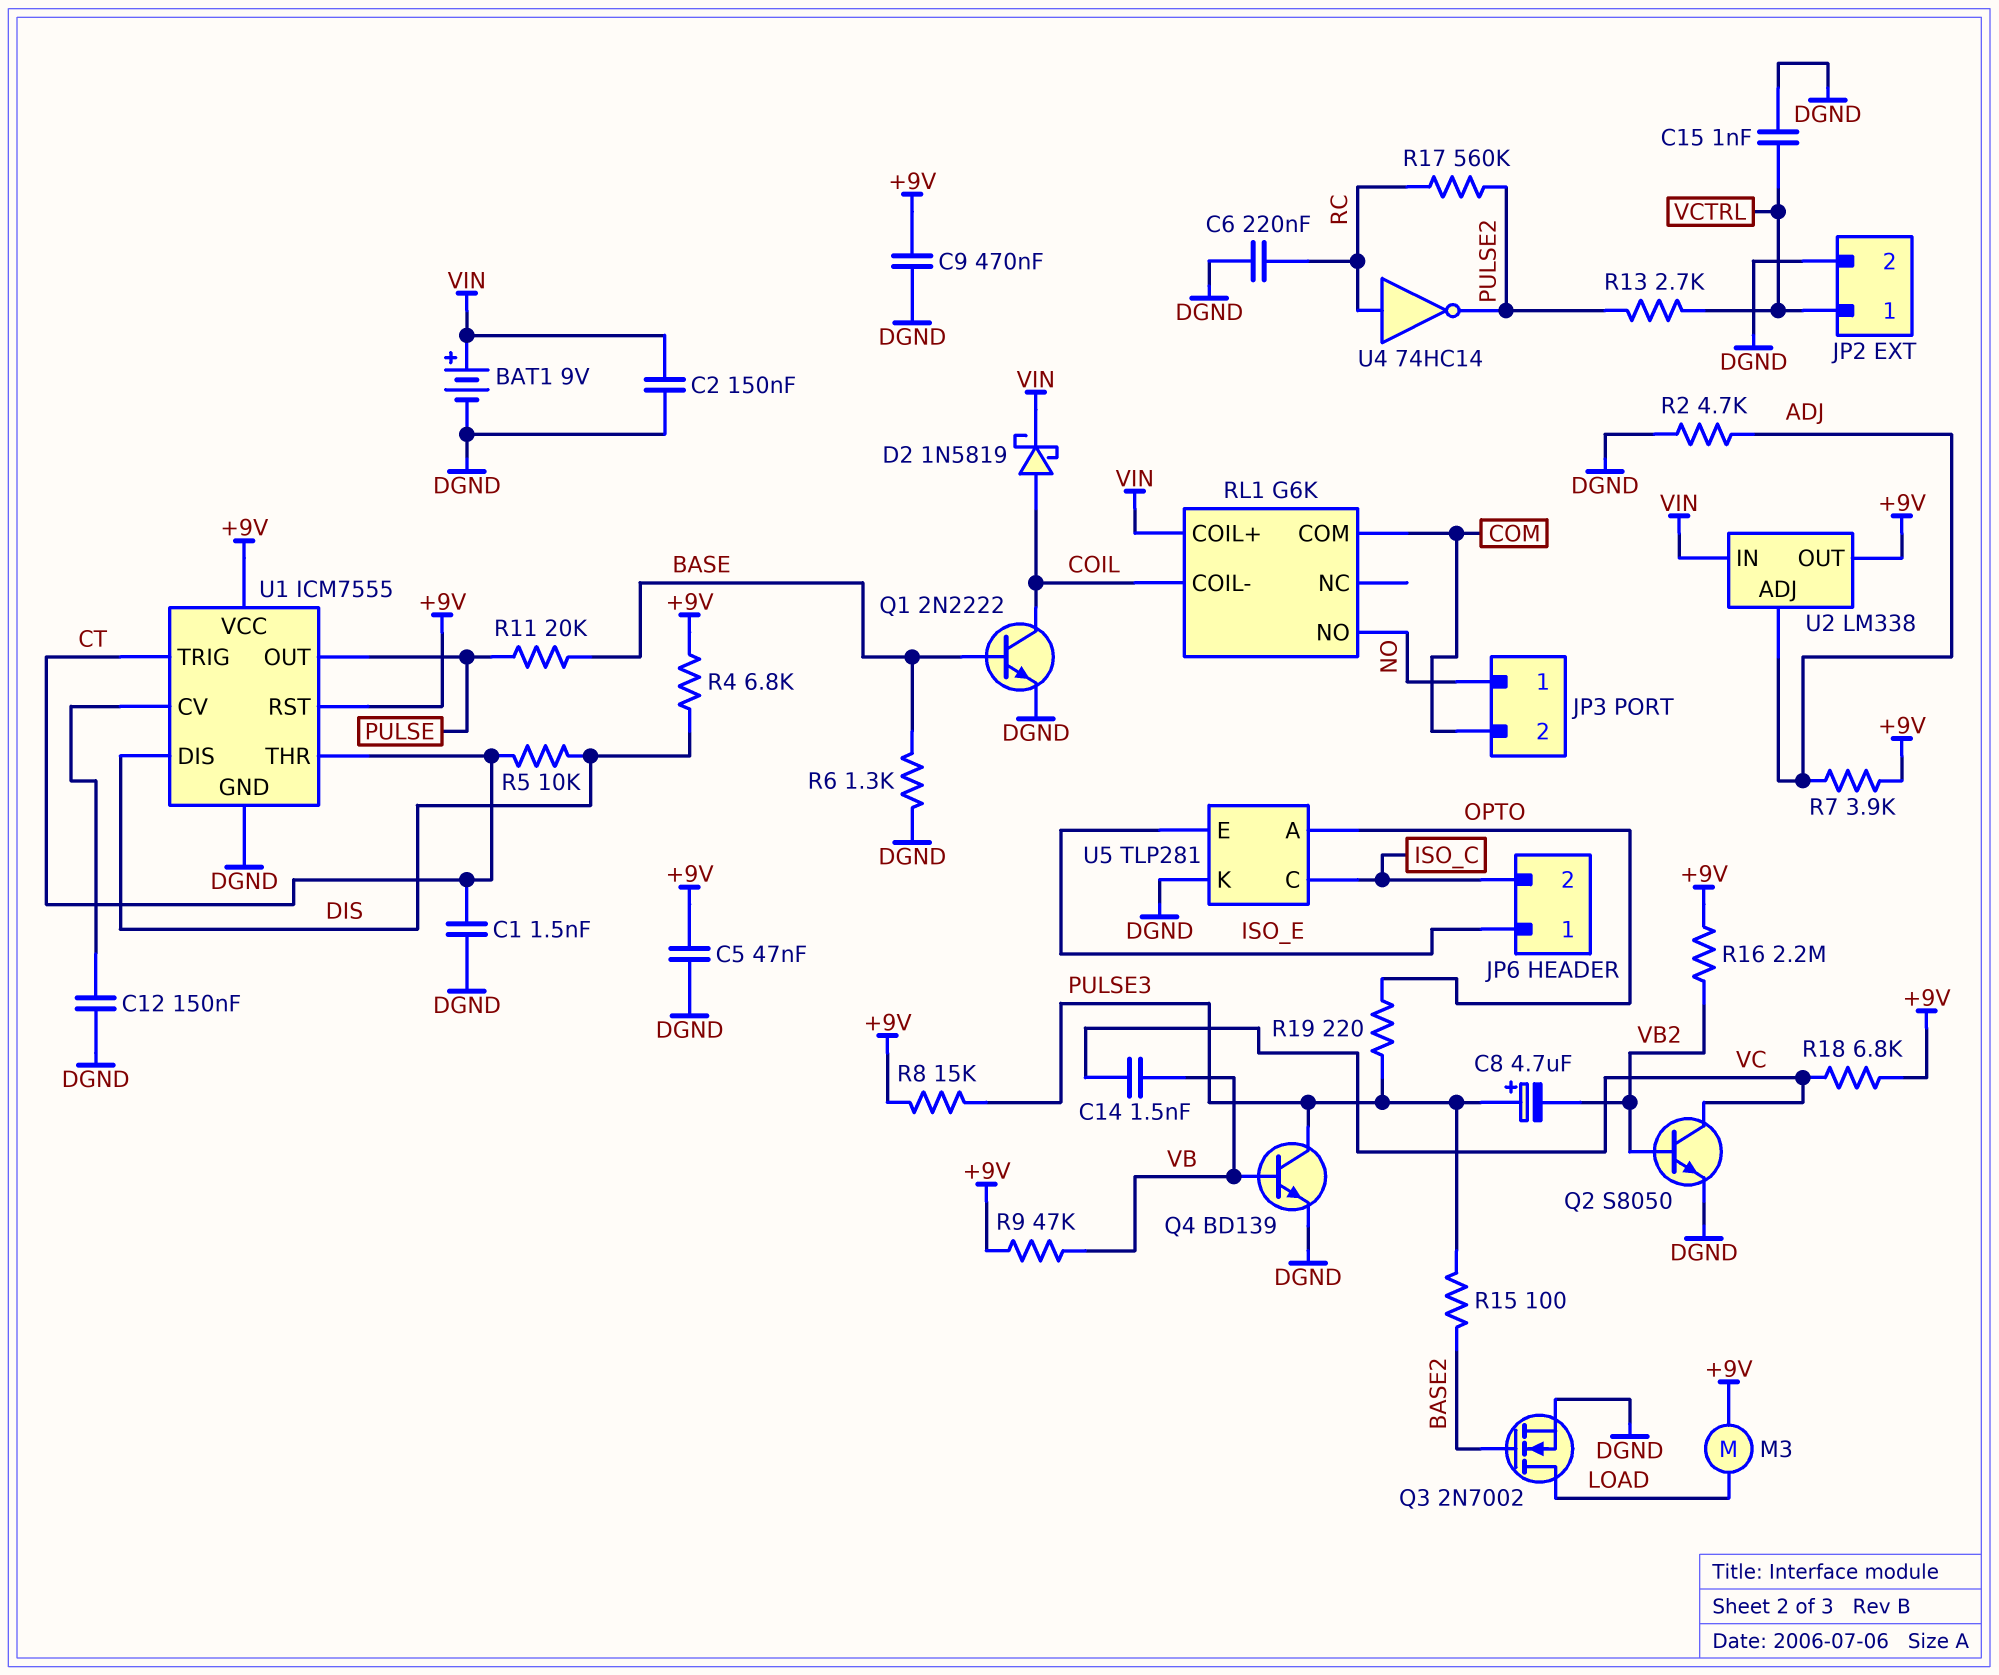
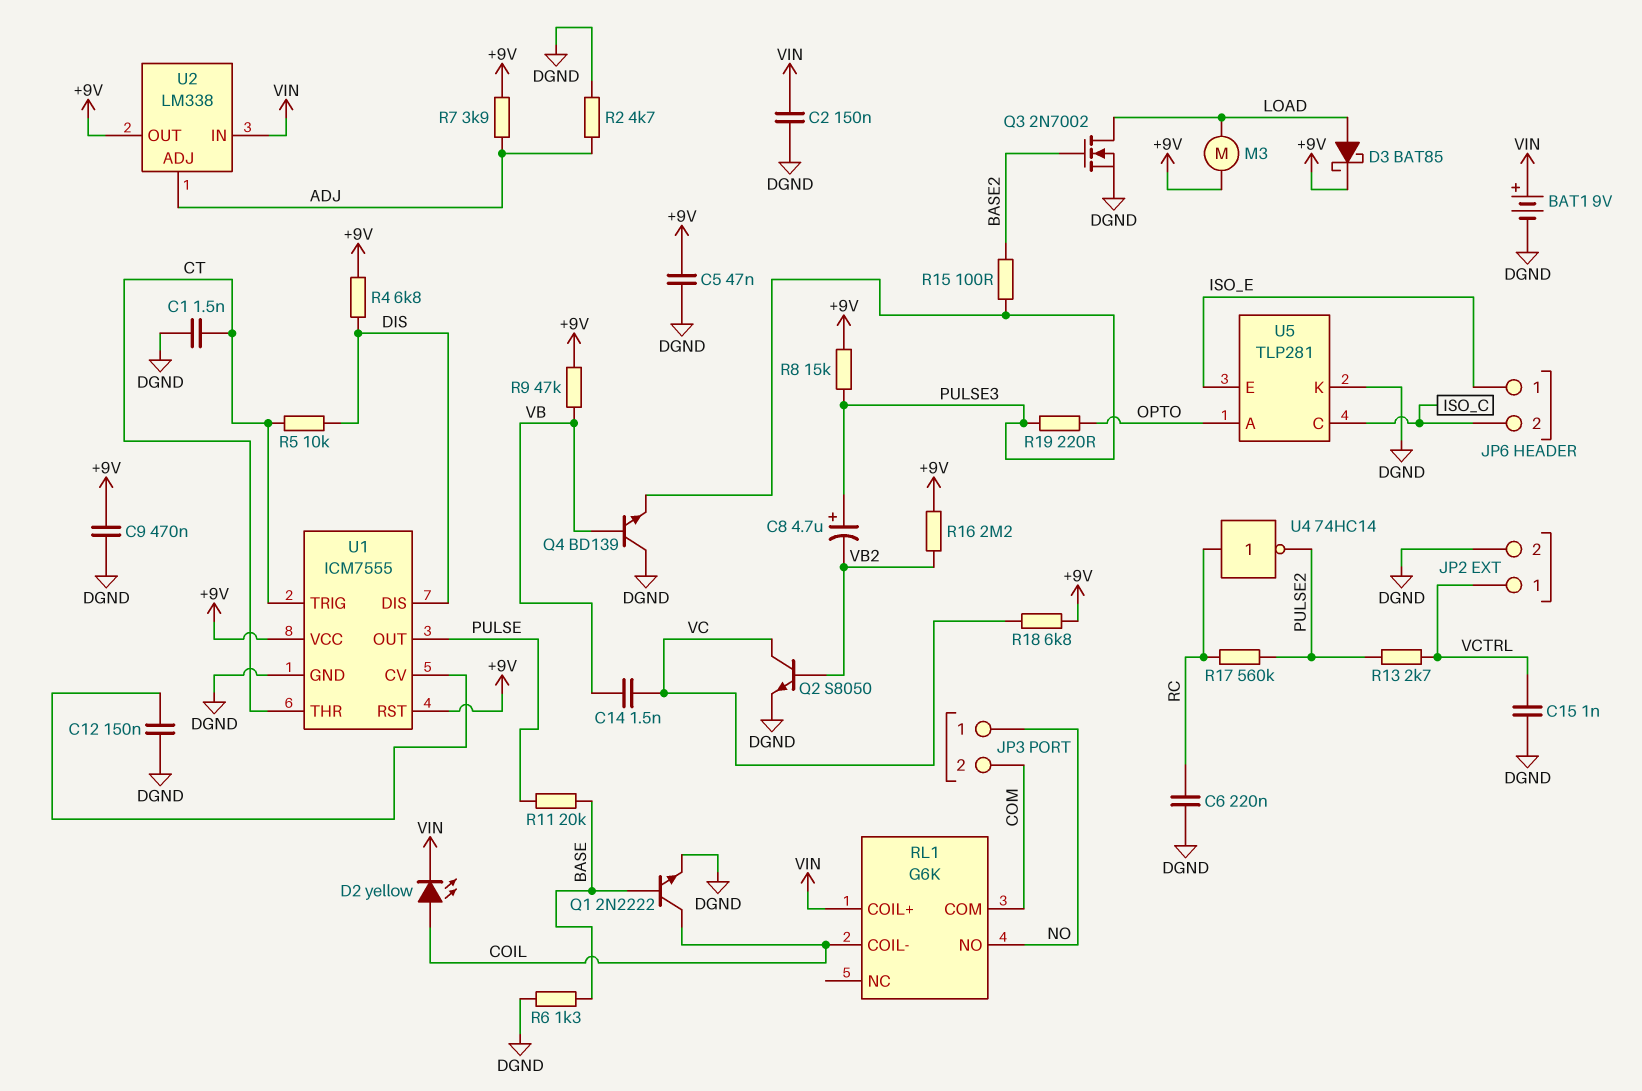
D2: schottky 1N5819 (A COIL, K VIN) -> LED yellow (A COIL, K VIN)
D3: none -> schottky BAT85 (A LOAD, K +9V)
Q4: NPN BD139 (B VB, C PULSE3, E DGND) -> NPN BD139 (B VB, C DGND, E PULSE3)

